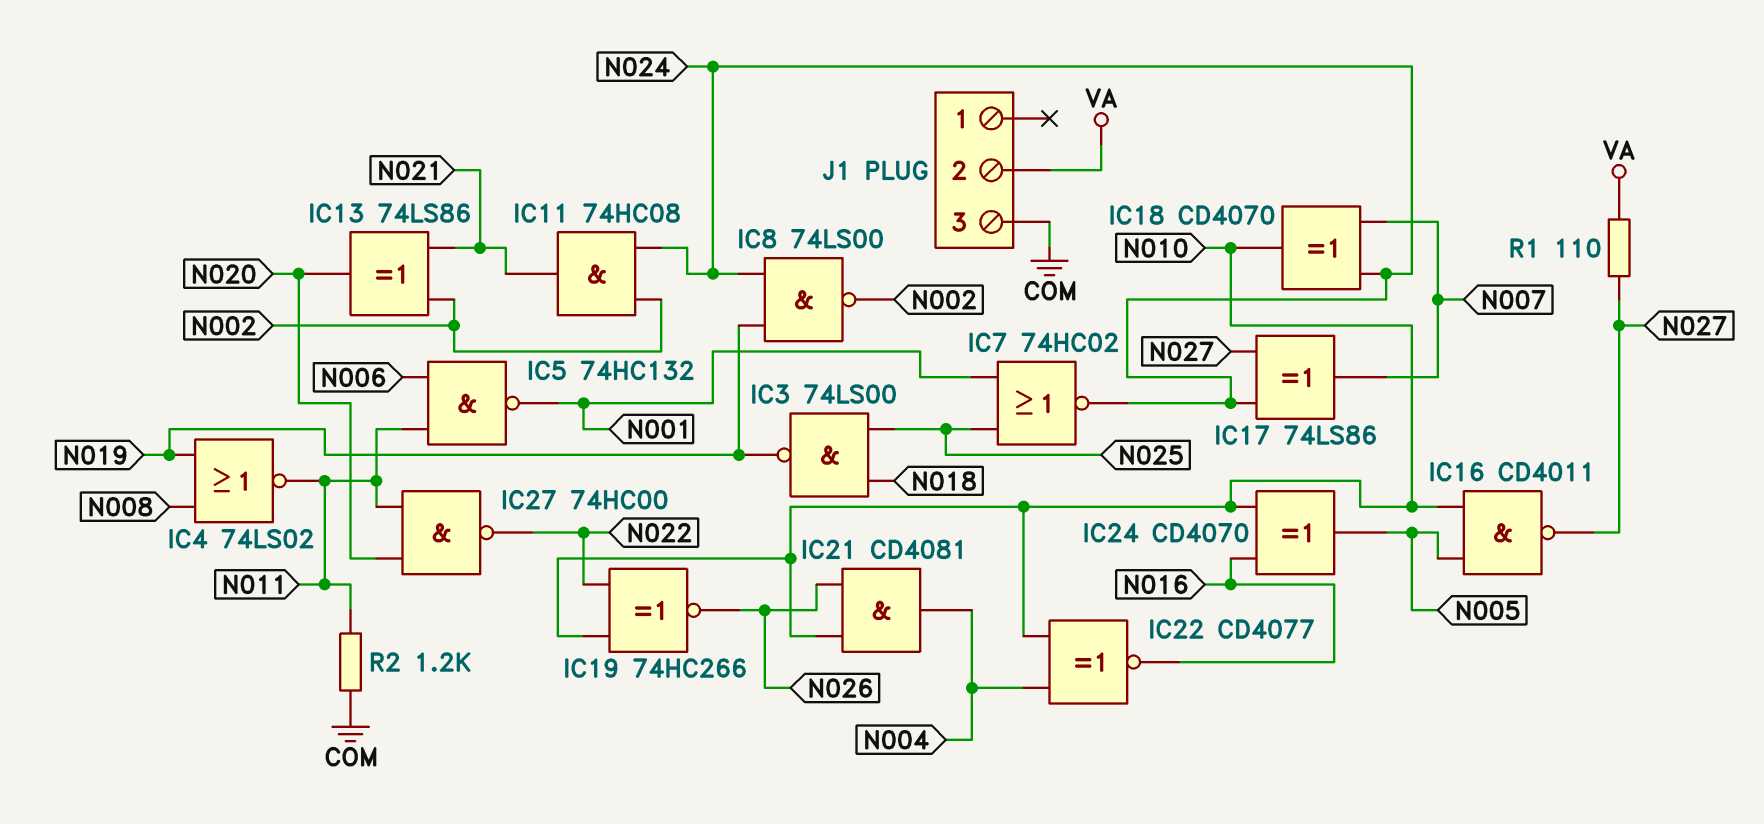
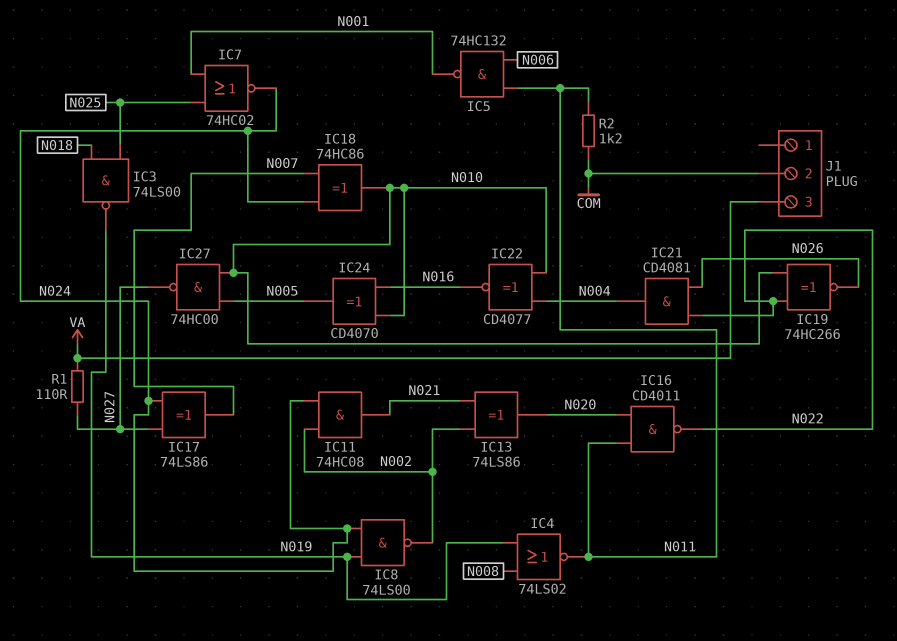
IC16: NAND CD4011 (in N005, in N010, out N027) -> NAND CD4011 (in N011, in N020, out N022)
IC18: XOR CD4070 (in N007, in N024, out N010) -> XOR 74HC86 (in N007, in N024, out N010)
IC21: AND CD4081 (in N010, in N026, out N004) -> AND CD4081 (in N022, in N026, out N004)
IC27: NAND 74HC00 (in N011, in N020, out N022) -> NAND 74HC00 (in N005, in N010, out N027)
J1 pin 2: VA -> COM
J1 pin 3: COM -> VA

